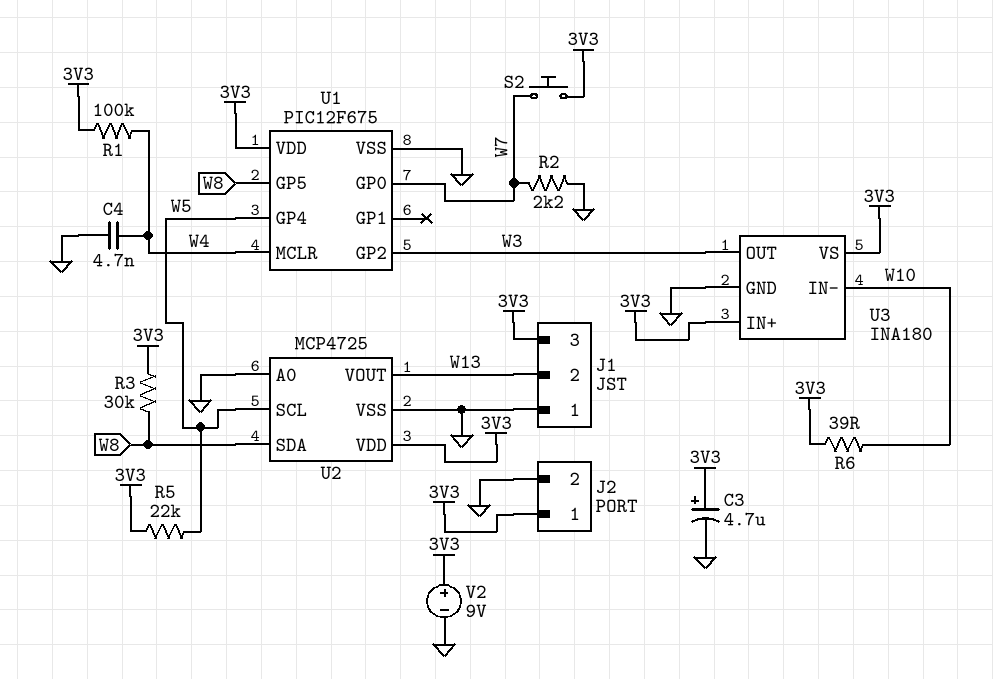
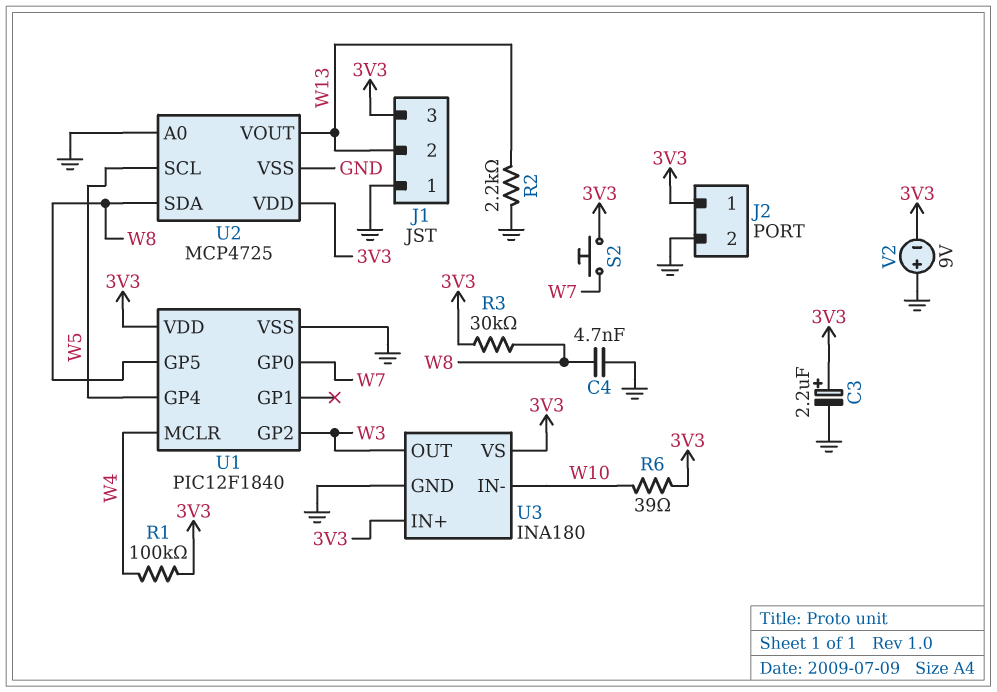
C3: 4.7uF (plus 3V3, minus GND) -> 2.2uF (plus 3V3, minus GND)
C4: 4.7nF (GND, W4) -> 4.7nF (GND, W8)
R2: 2.2k (GND, W7) -> 2.2k (GND, W13)
R5: 22k (3V3, W5) -> none
U1: PIC12F675 -> PIC12F1840
V2: 9V (plus 3V3, minus GND) -> 9V (plus GND, minus 3V3)

